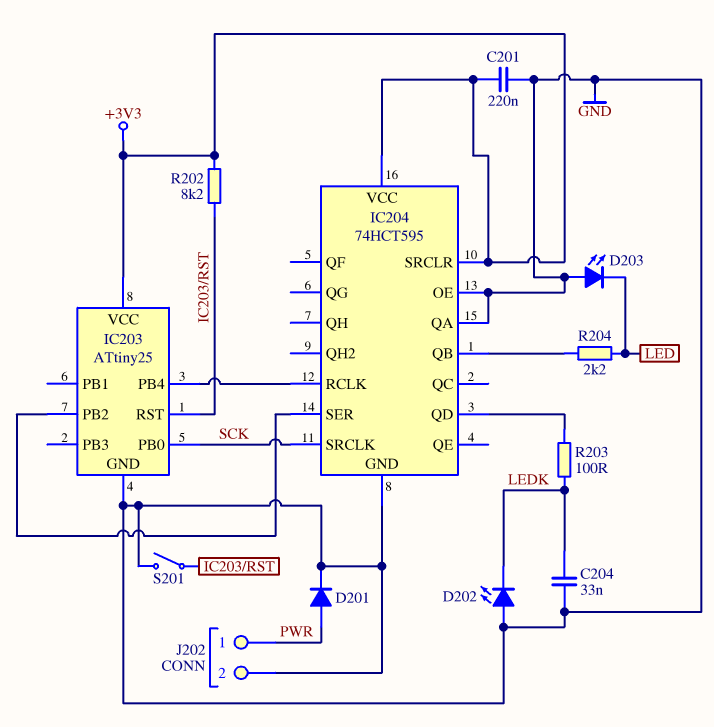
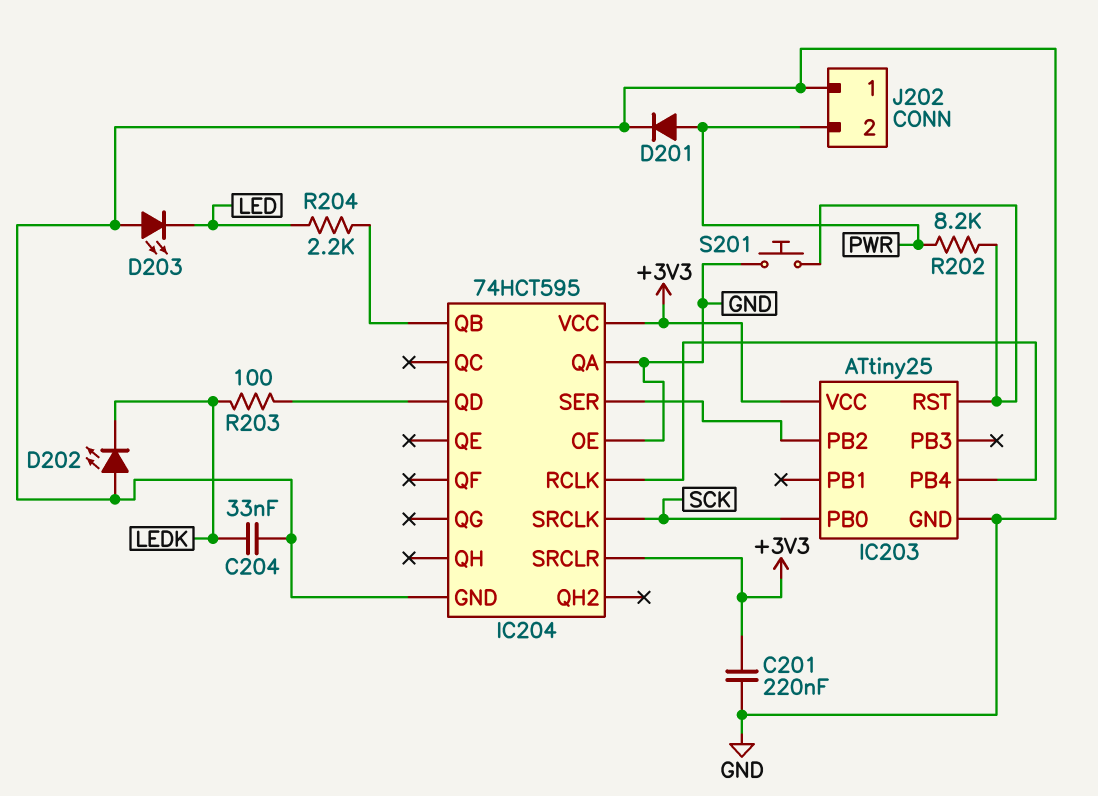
J202 pin 1: PWR -> GND
J202 pin 2: GND -> PWR
R202: 8.2k (+3V3, IC203/RST) -> 8.2k (IC203/RST, PWR)
S201: switch (GND, IC203/RST) -> button (GND, IC203/RST)

